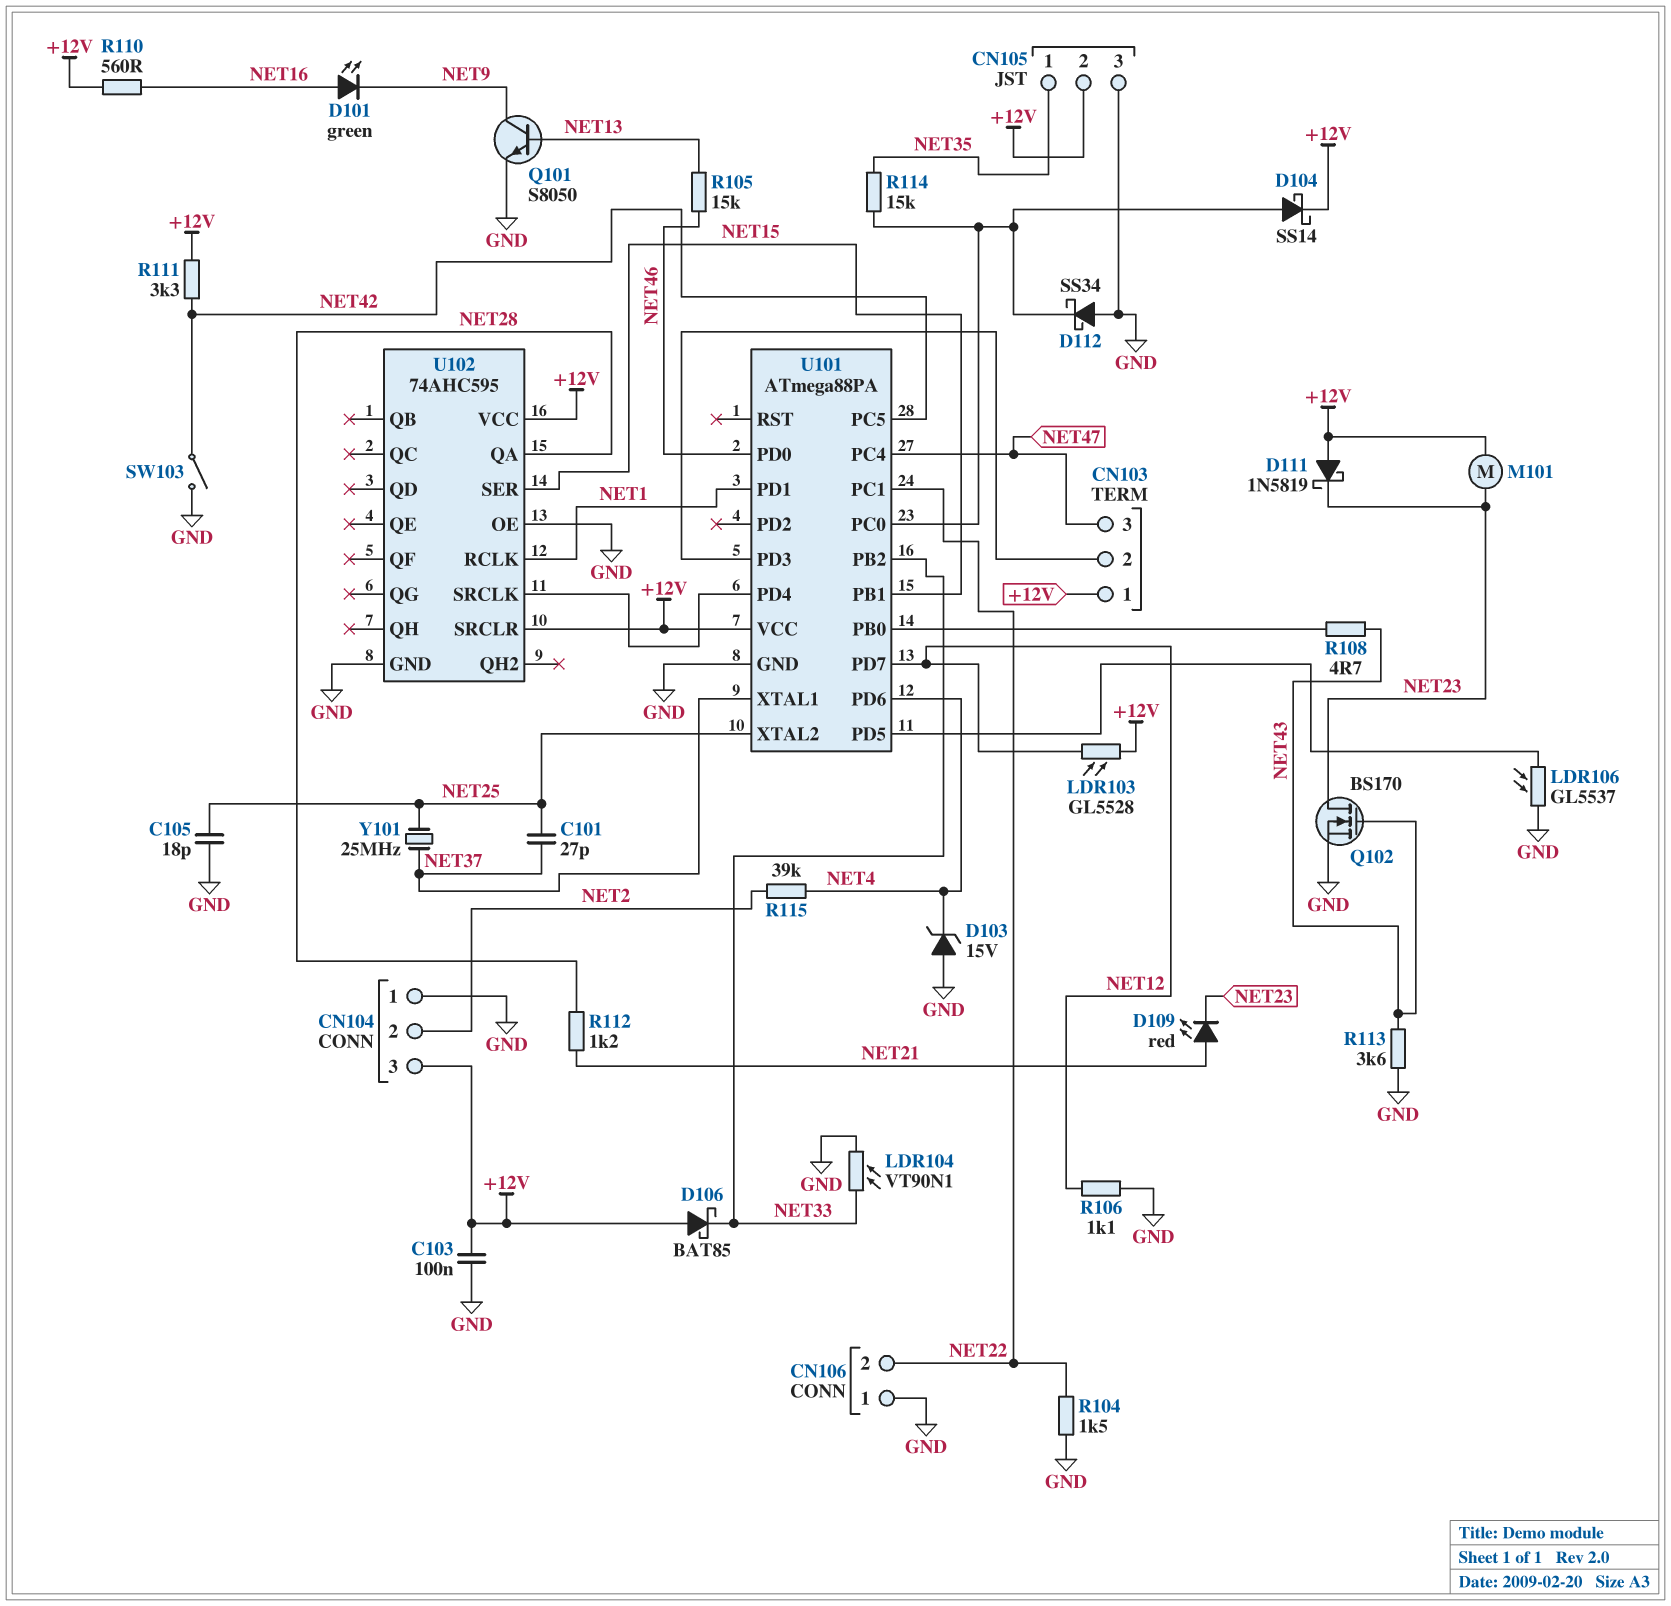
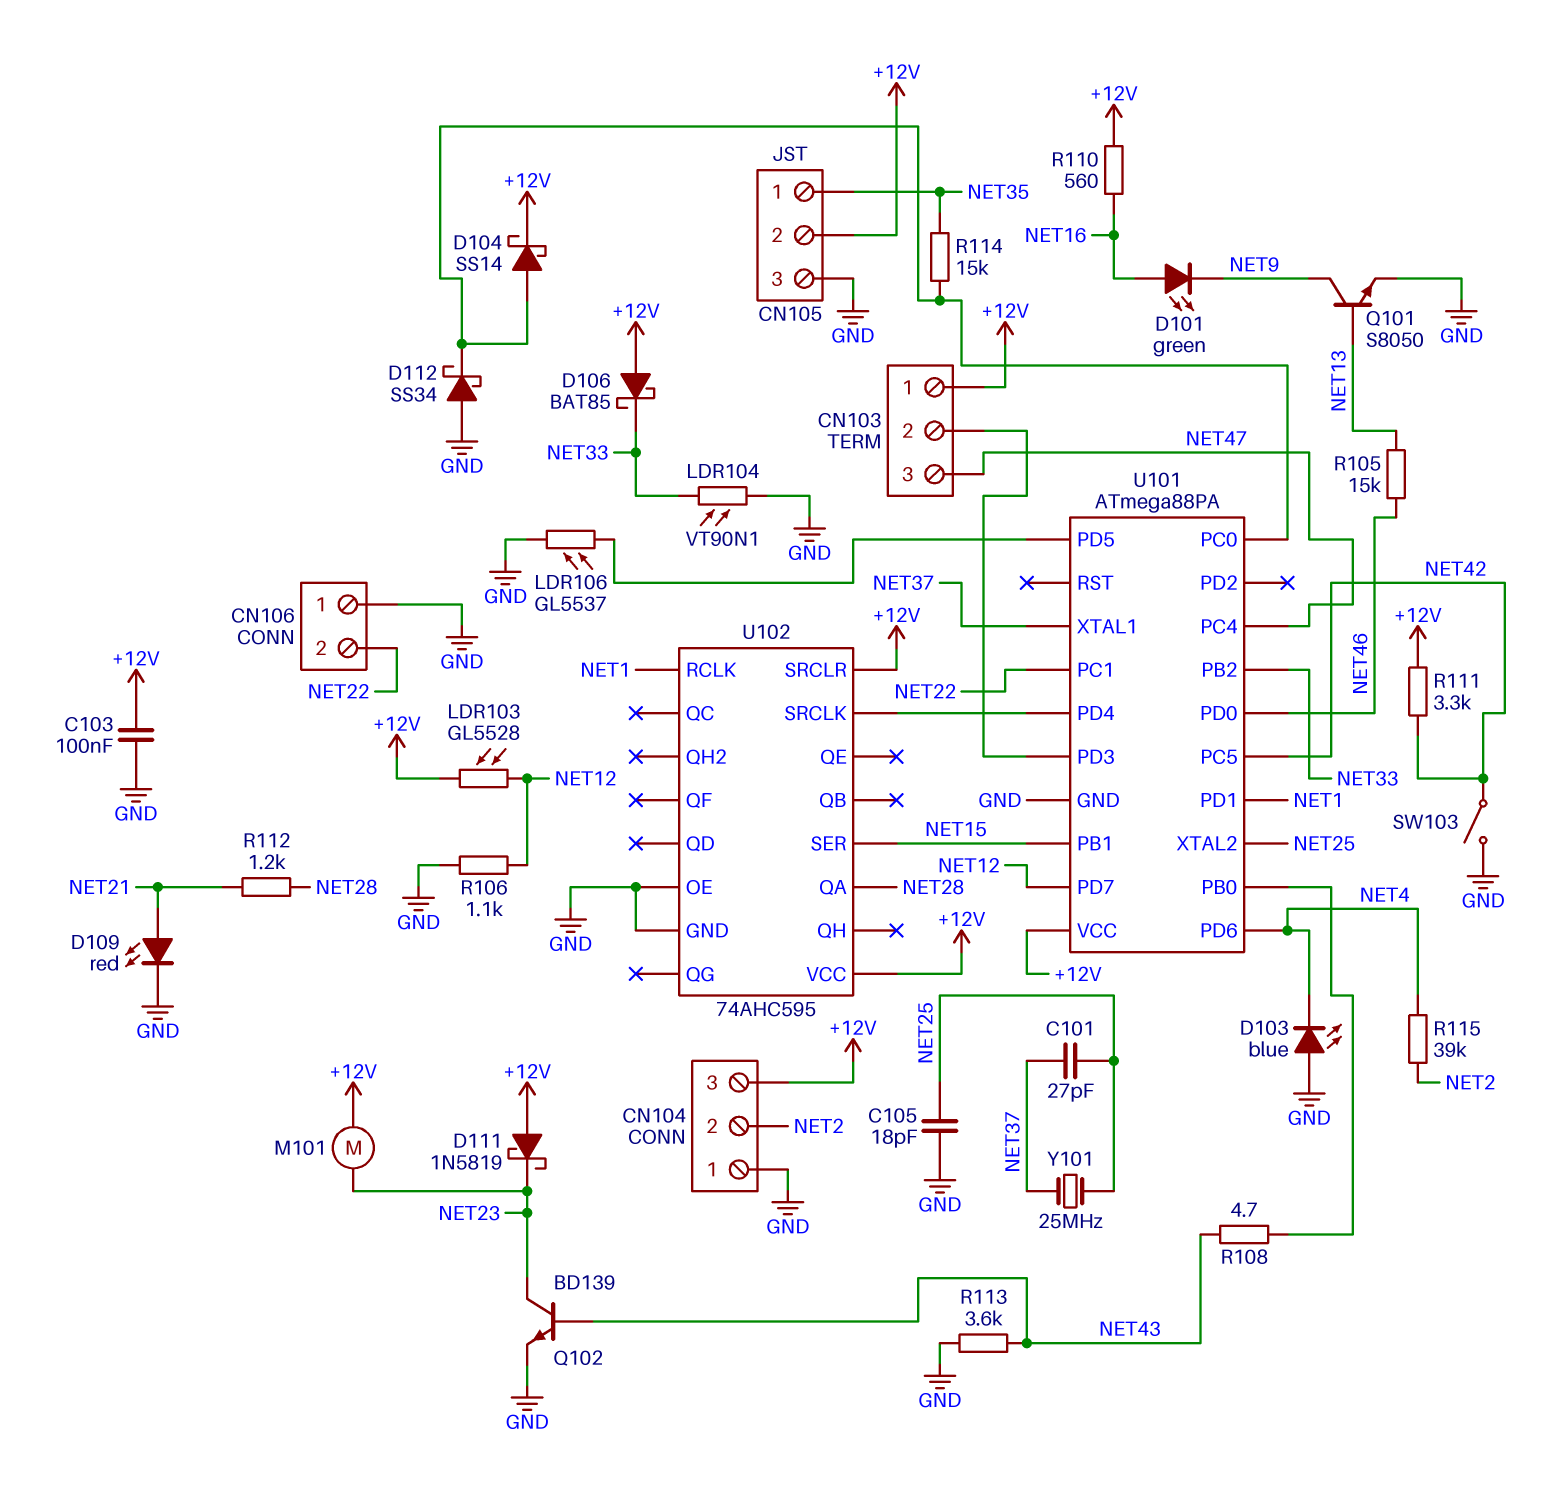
D103: zener 15V (A GND, K NET4) -> LED blue (A GND, K NET4)
D109: LED red (A NET21, K NET23) -> LED red (A NET21, K GND)
Q102: NMOS BS170 (G NET43, D NET23, S GND) -> NPN BD139 (B NET43, C NET23, E GND)
R104: 1.5k (GND, NET22) -> none

